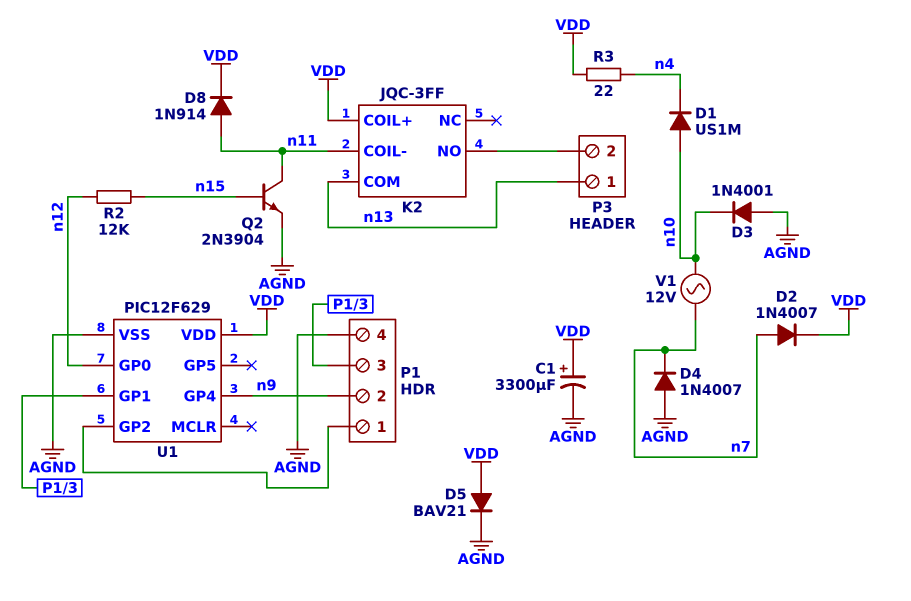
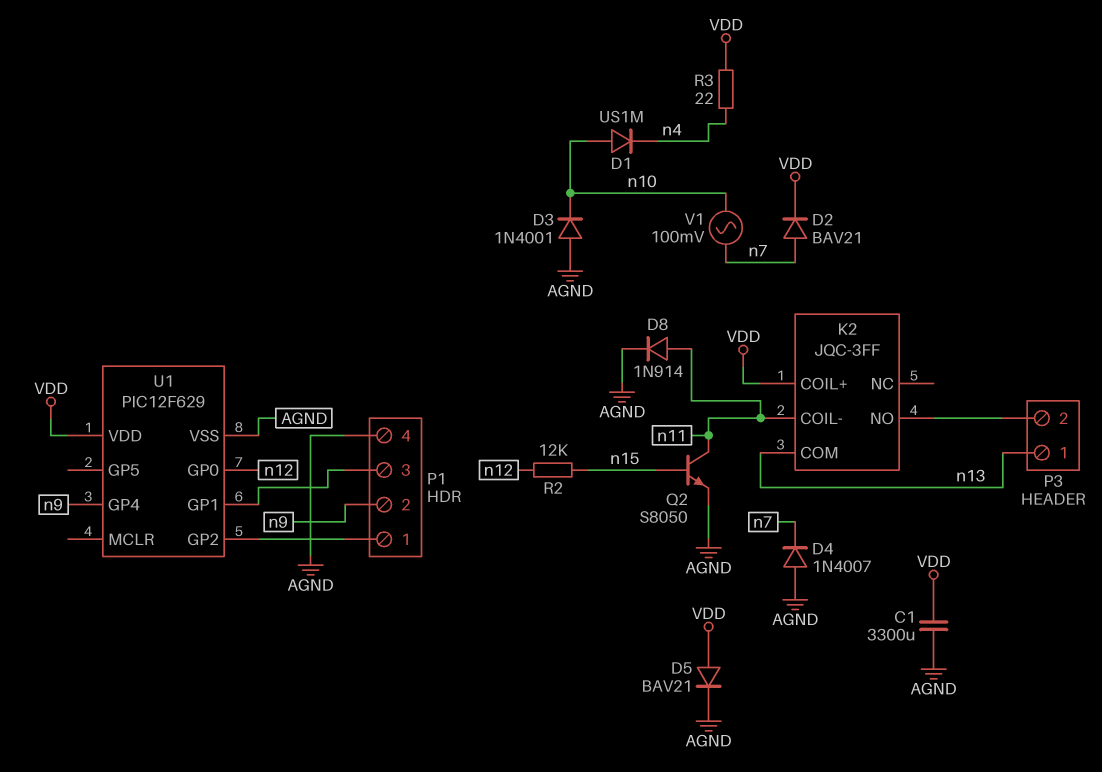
C1: 3300uF (plus VDD, minus AGND) -> 3300uF (AGND, VDD)
D2: diode 1N4007 (A n7, K VDD) -> diode BAV21 (A n7, K VDD)
D8: diode 1N914 (A n11, K VDD) -> diode 1N914 (A n11, K AGND)
Q2: NPN 2N3904 (B n15, C n11, E AGND) -> NPN S8050 (B n15, C n11, E AGND)
V1: AC 12V (n7, n10) -> AC 100mV (n7, n10)

